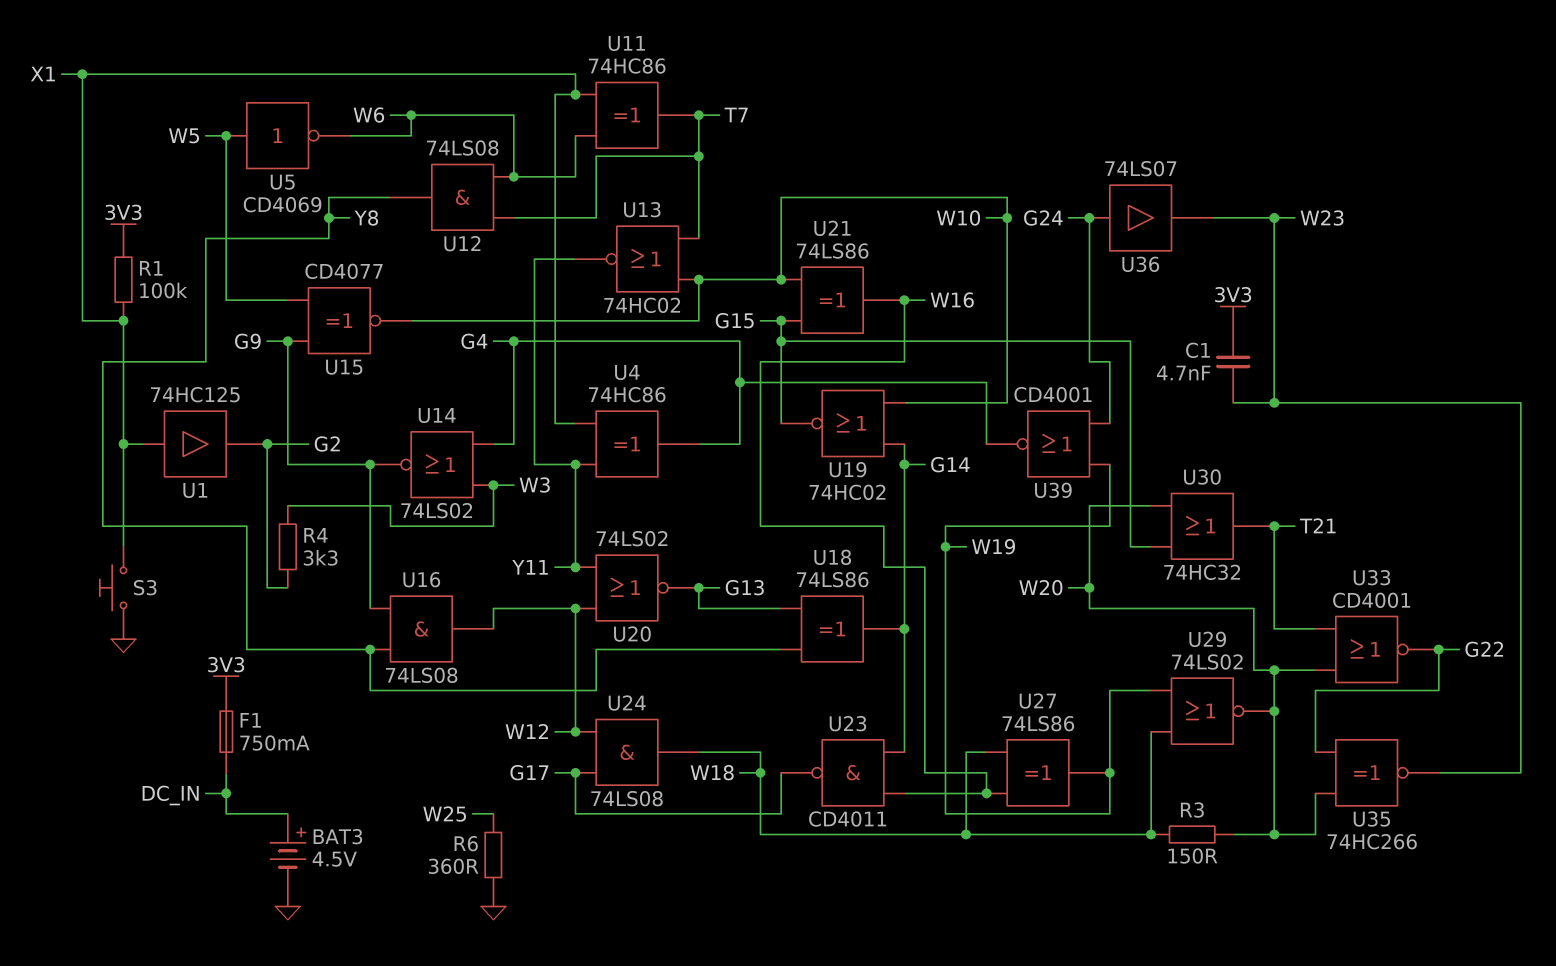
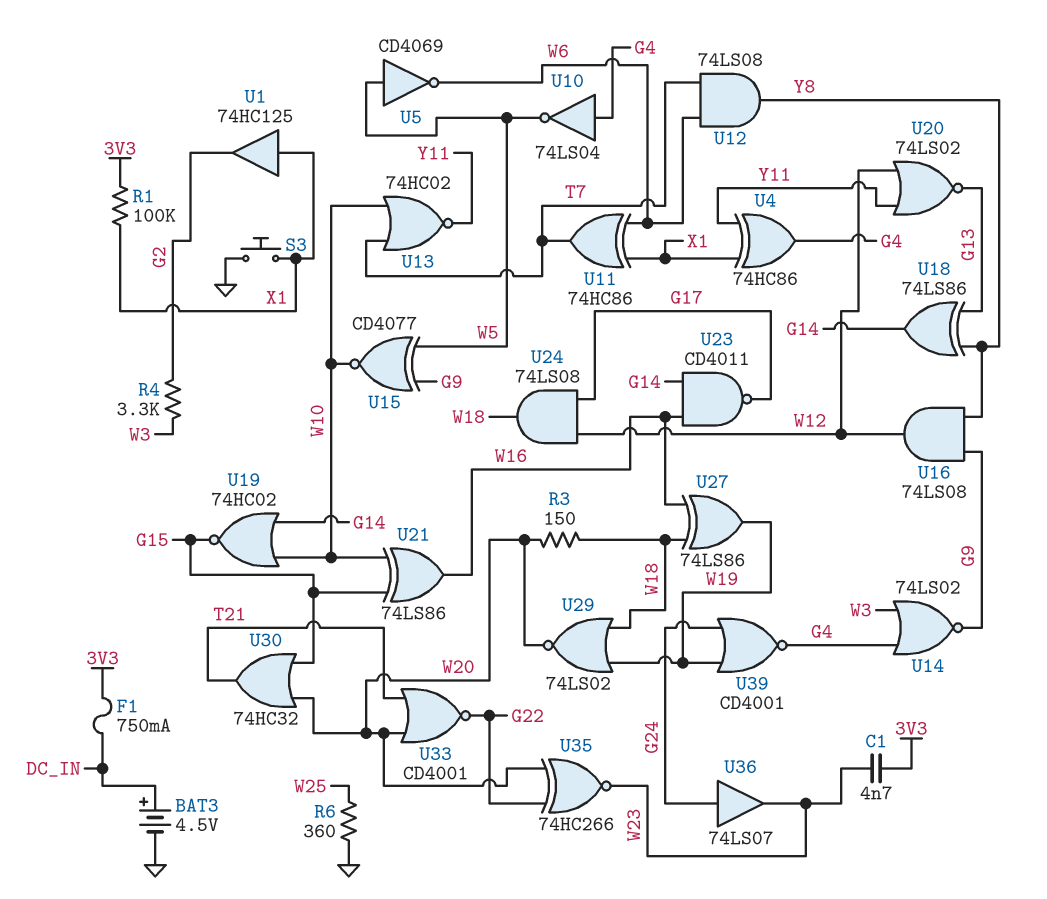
U10: none -> NOT 74LS04 (in G4, out W5)

